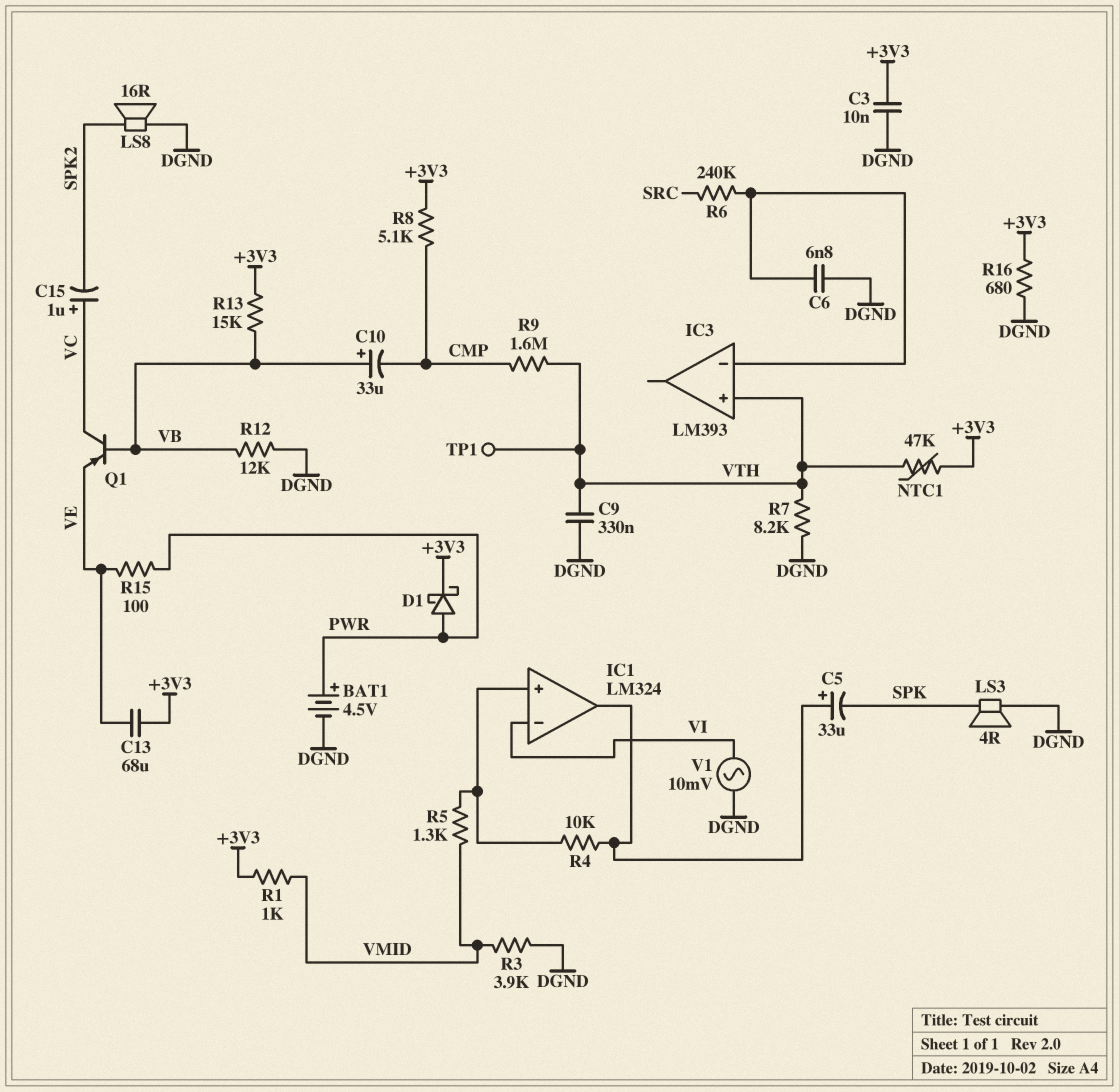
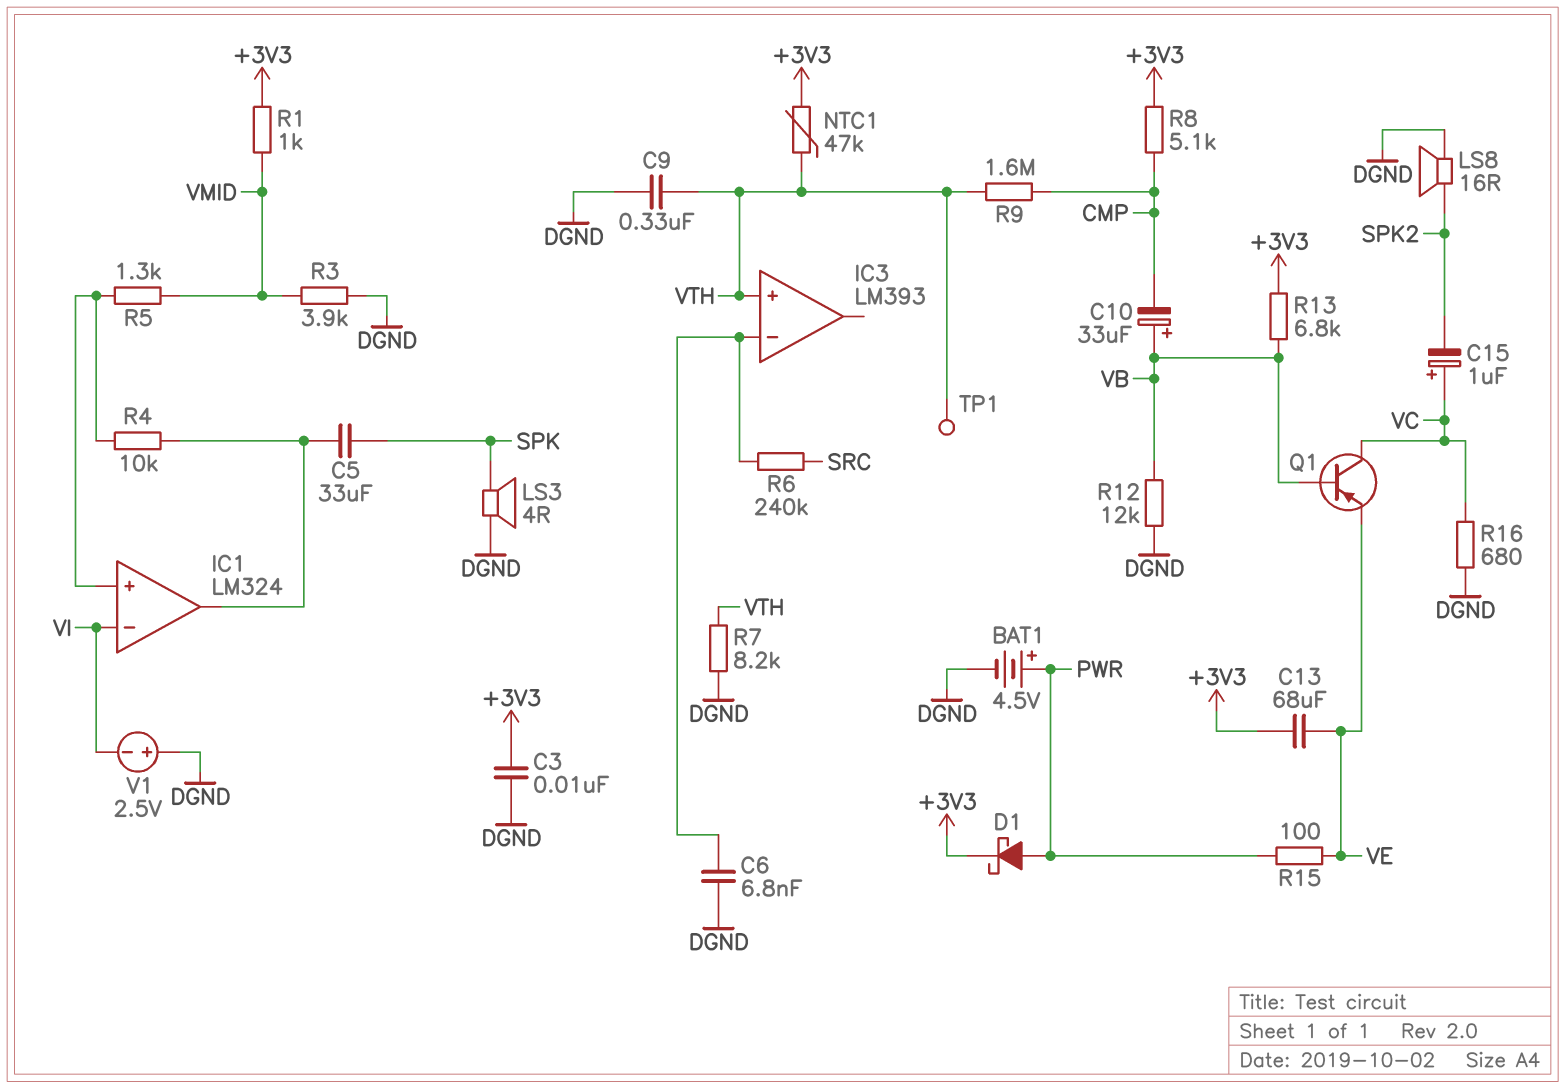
C5: 33uF (plus IC1/out, minus SPK) -> 33uF (IC1/out, SPK)
R13: 15k (+3V3, VB) -> 6.8k (+3V3, VB)
R16: 680 (+3V3, DGND) -> 680 (DGND, VC)
V1: AC 10mV (DGND, VI) -> 2.5V (plus DGND, minus VI)

